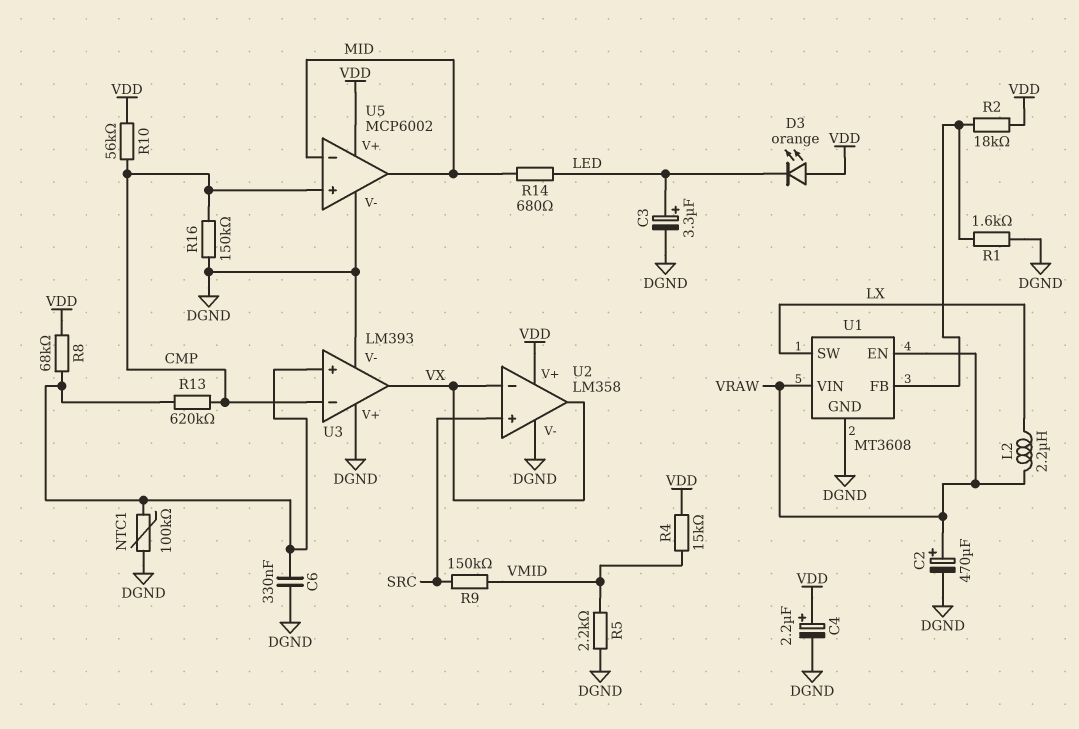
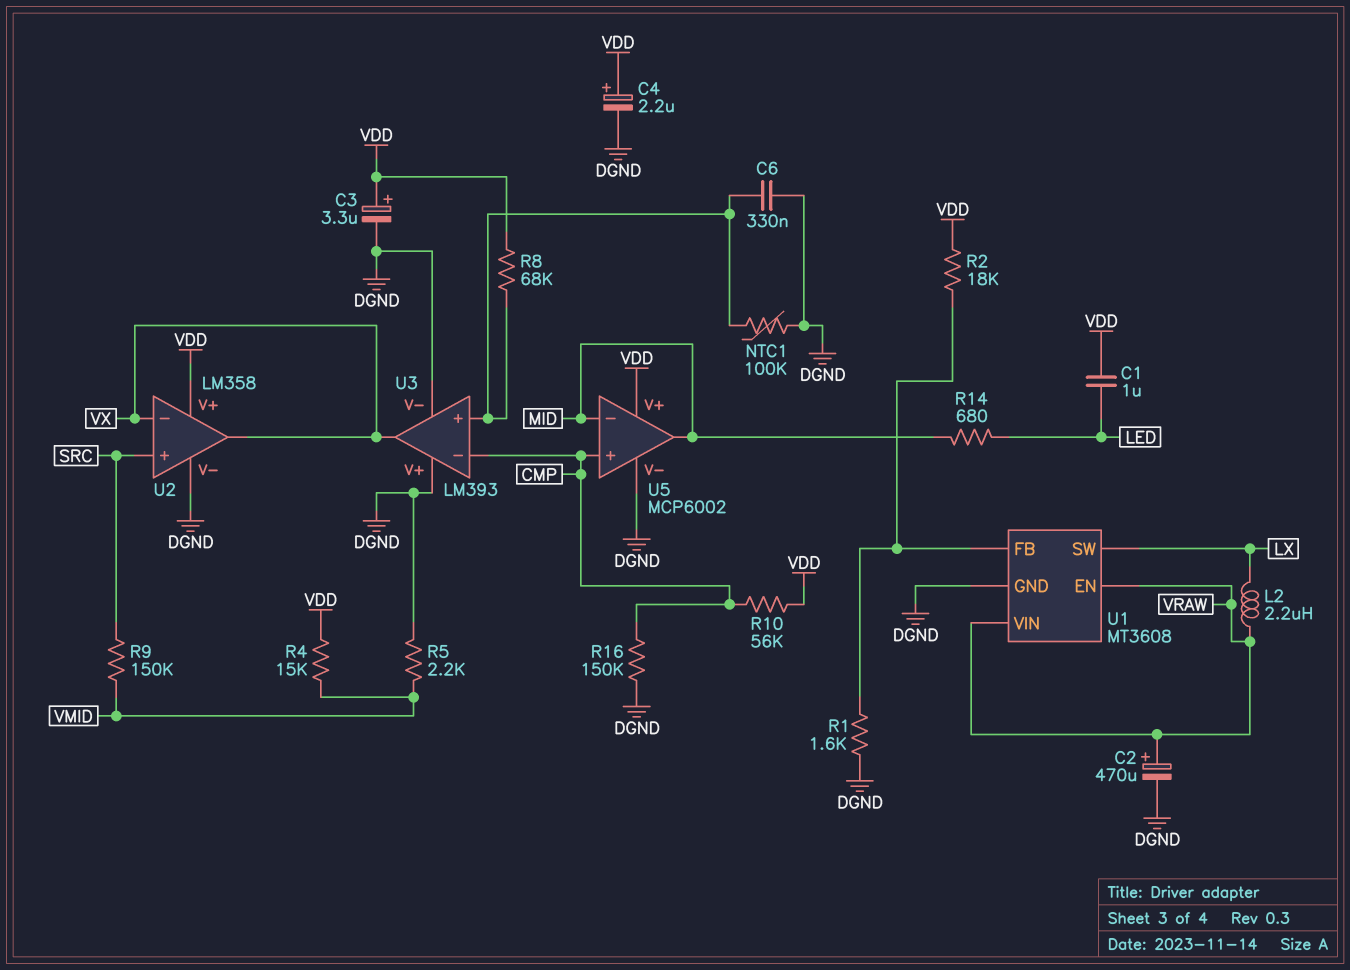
C1: none -> 1uF (LED, VDD)
C3: 3.3uF (plus LED, minus DGND) -> 3.3uF (plus VDD, minus DGND)
D3: LED orange (A VDD, K LED) -> none
R13: 620k (CMP, U3/in+) -> none

